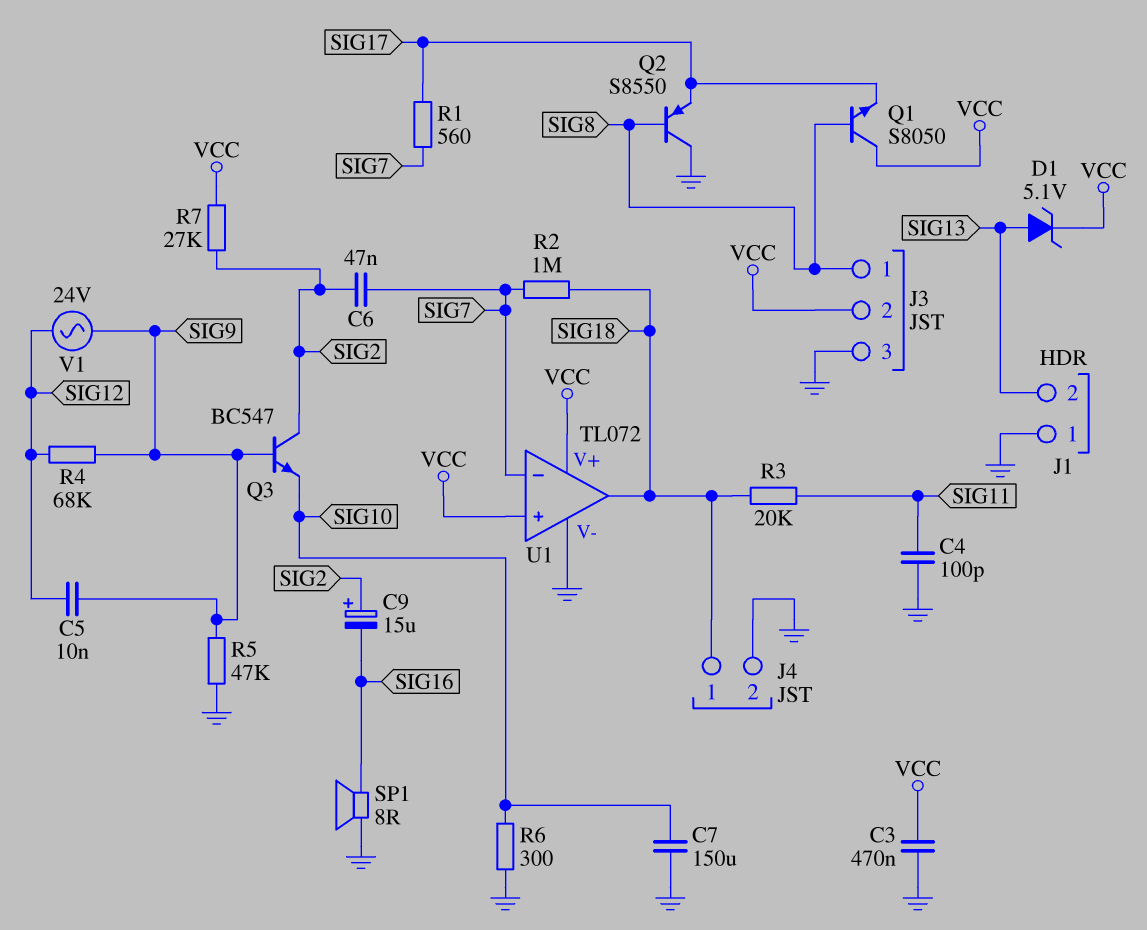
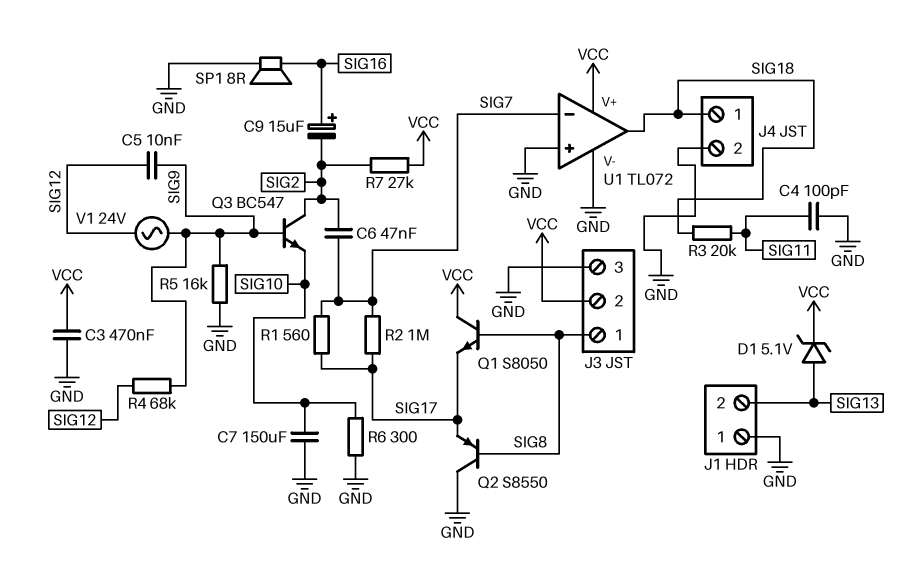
C9: 15uF (plus SIG2, minus SIG16) -> 15uF (plus SIG16, minus SIG2)
R2: 1M (SIG7, SIG18) -> 1M (SIG7, SIG17)
R5: 47k (GND, SIG9) -> 16k (GND, SIG9)
U1 pin in+: VCC -> GND

